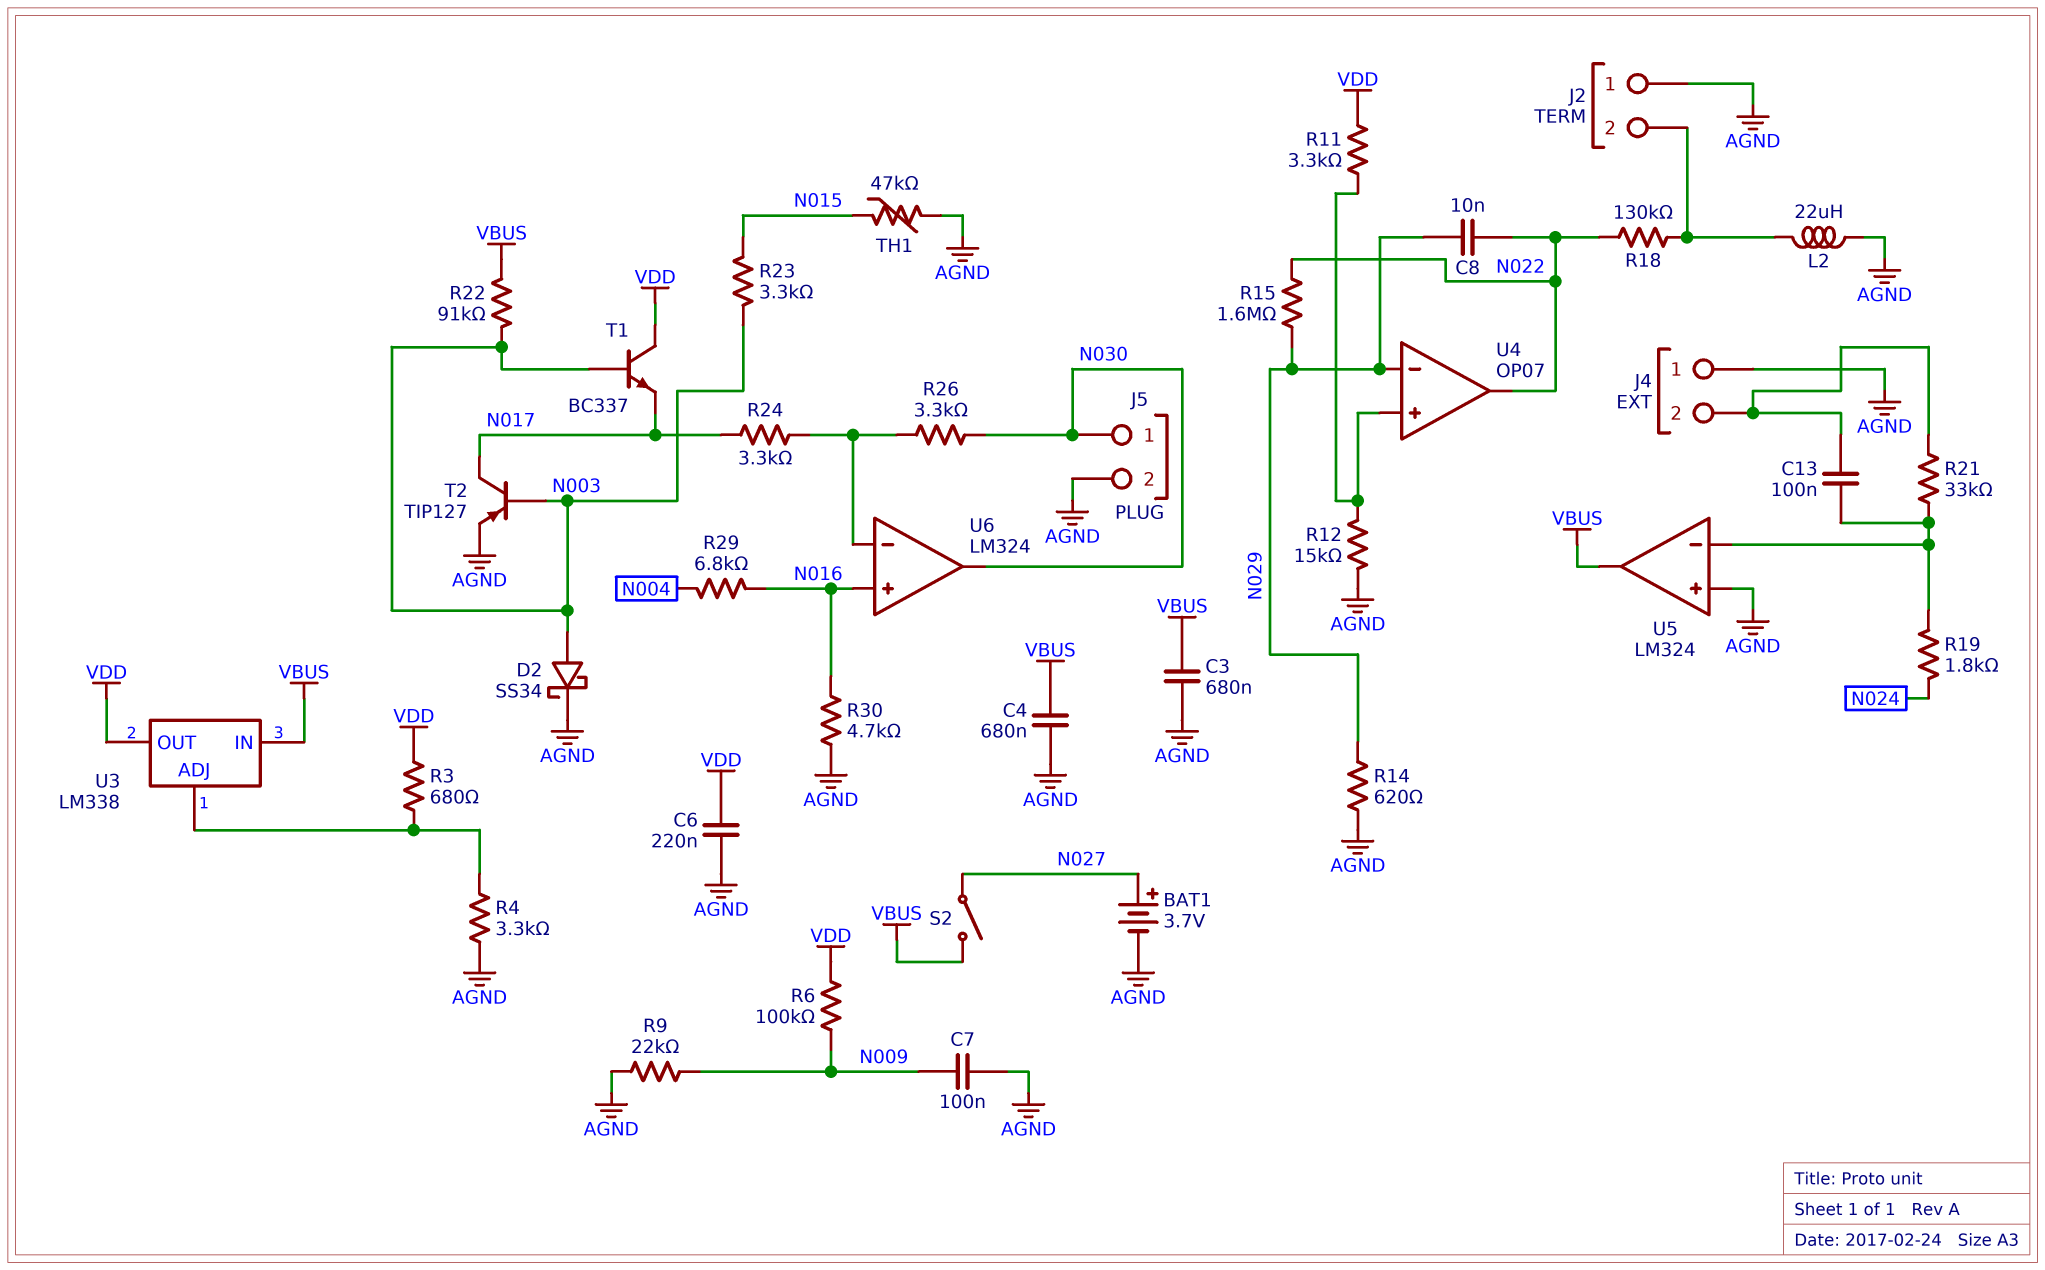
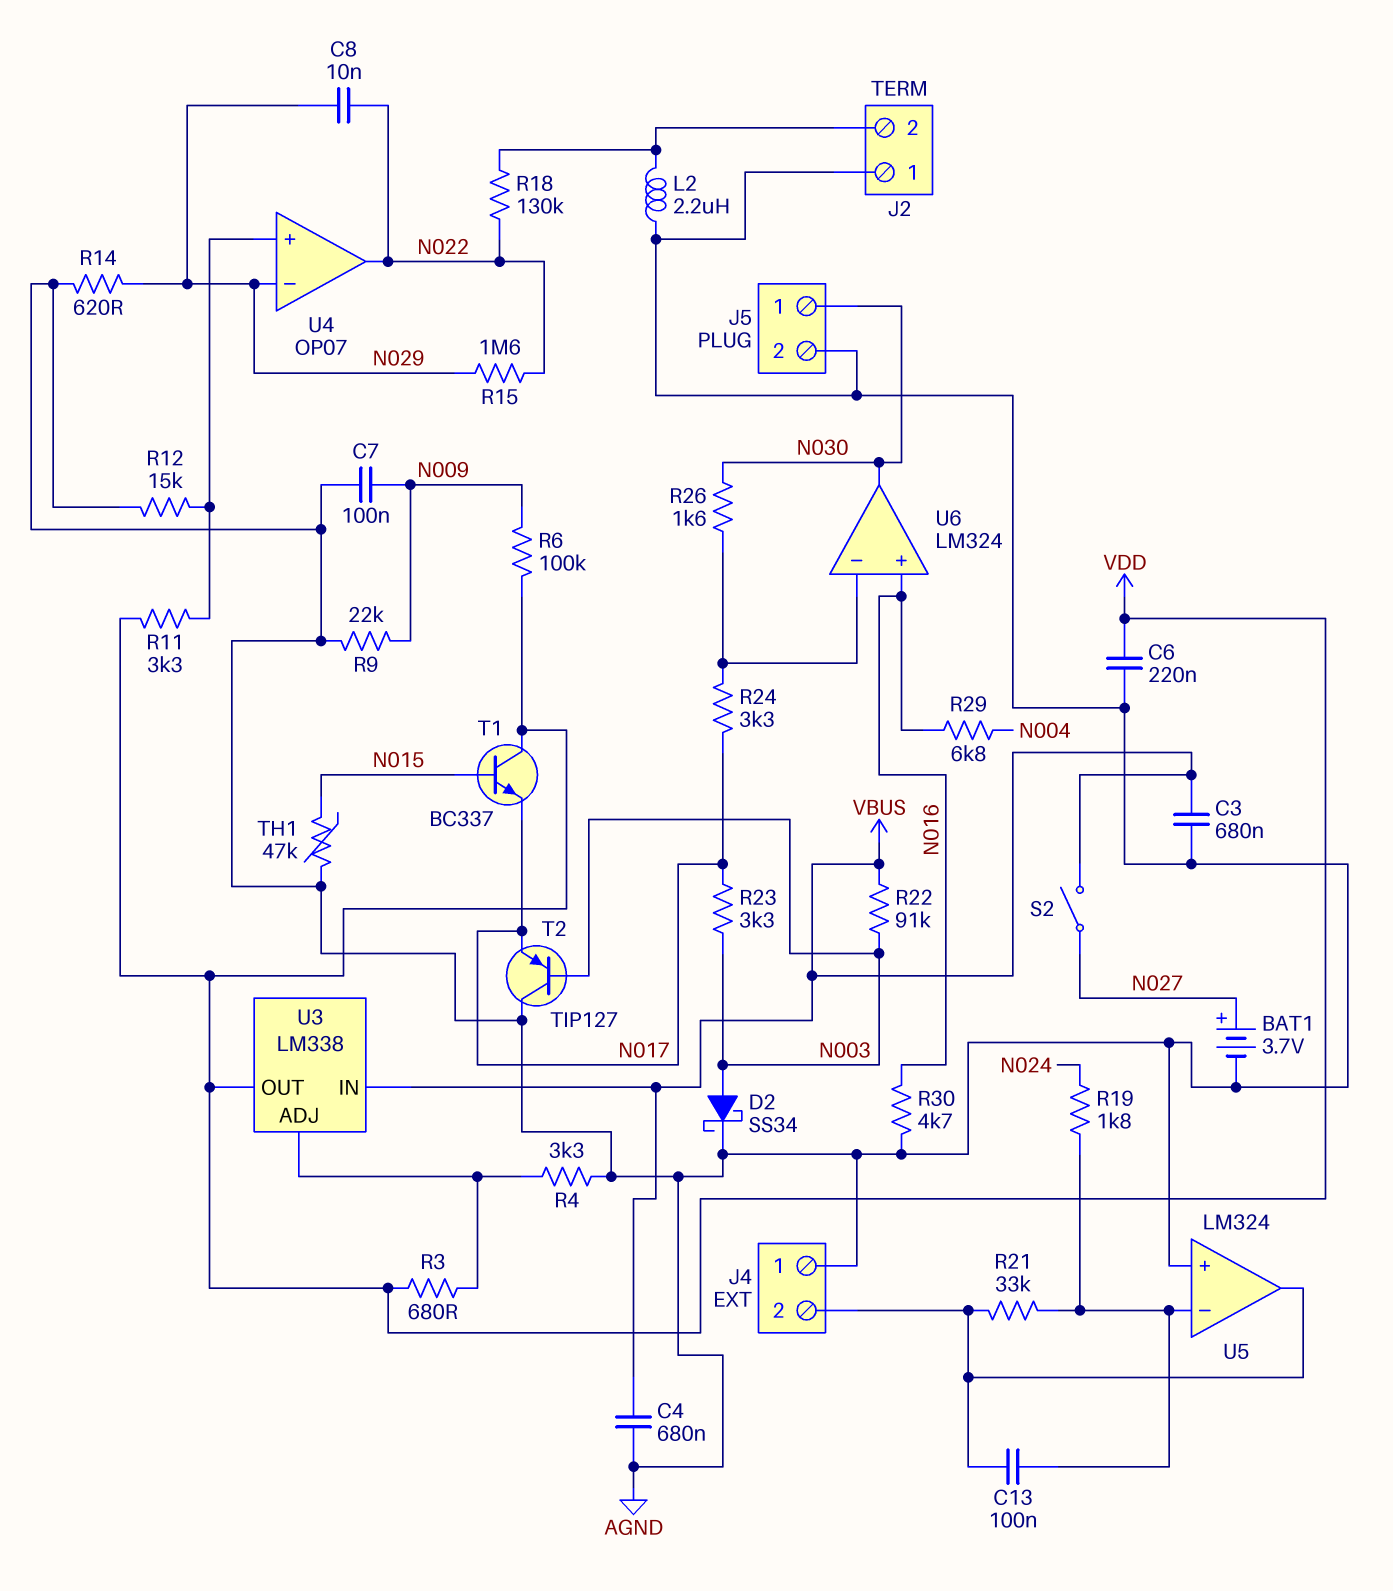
L2: 22uH (AGND, J2/2) -> 2.2uH (AGND, J2/2)
R23: 3.3k (N003, N015) -> 3.3k (N003, N017)
R26: 3.3k (N030, U6/in-) -> 1.6k (N030, U6/in-)
T1: NPN BC337 (B N003, C VDD, E N017) -> NPN BC337 (B N015, C VDD, E N017)
T2: PNP TIP127 (B N003, C N017, E AGND) -> PNP TIP127 (B N003, C AGND, E N017)
U5 pin out: VBUS -> J4/2

